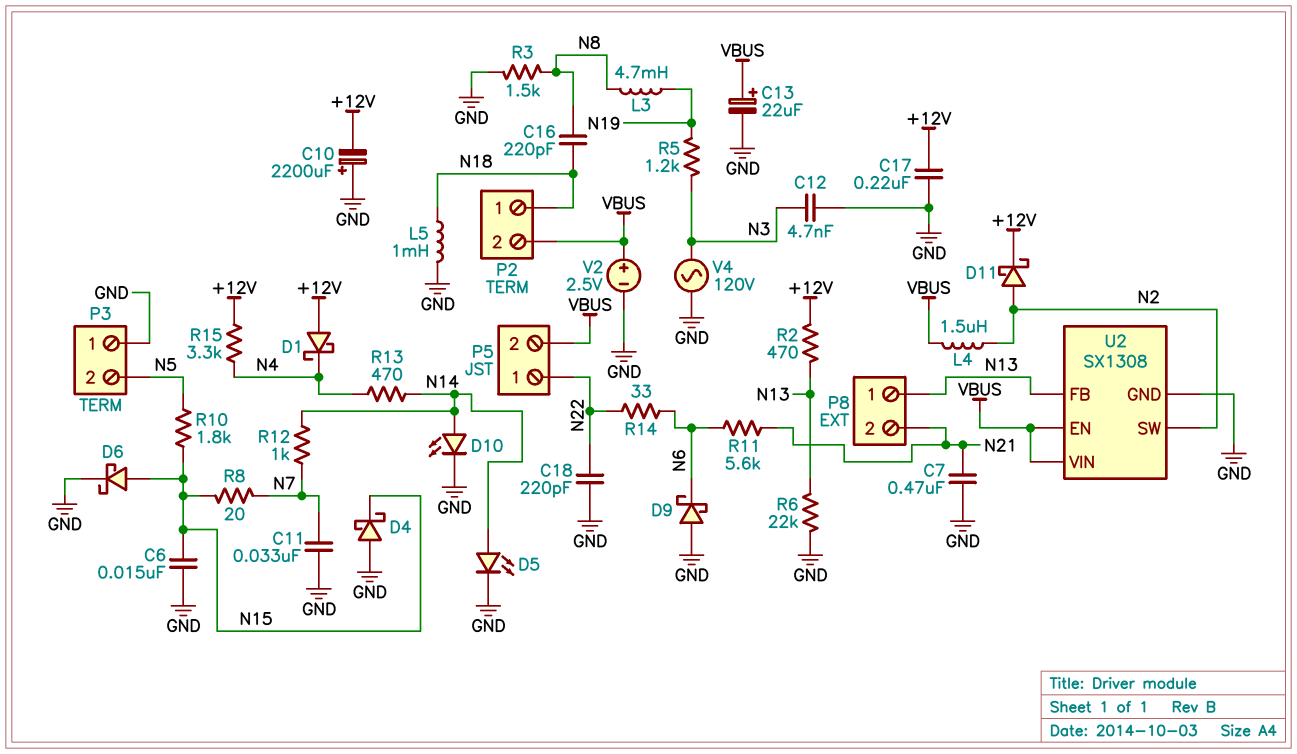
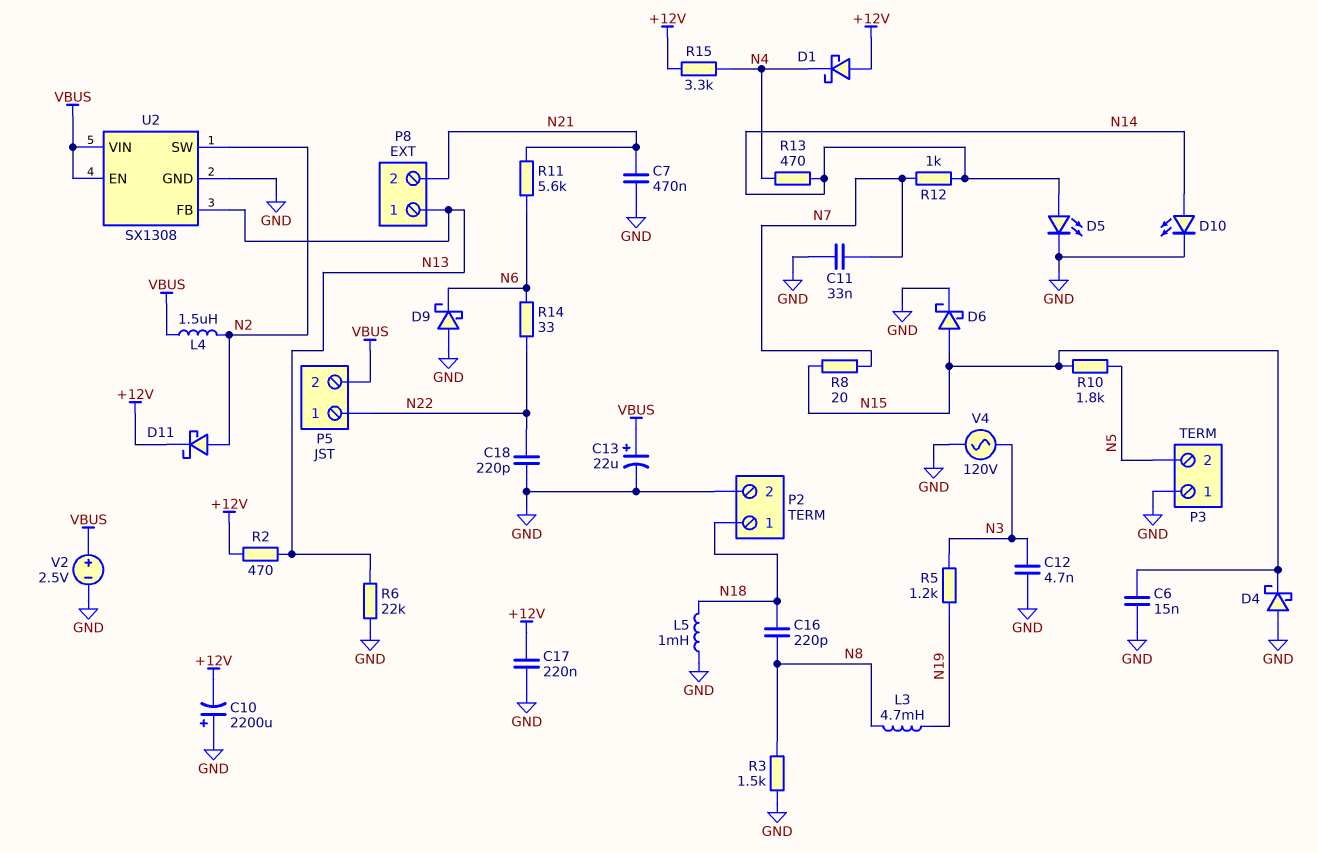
P2 pin 2: VBUS -> GND

